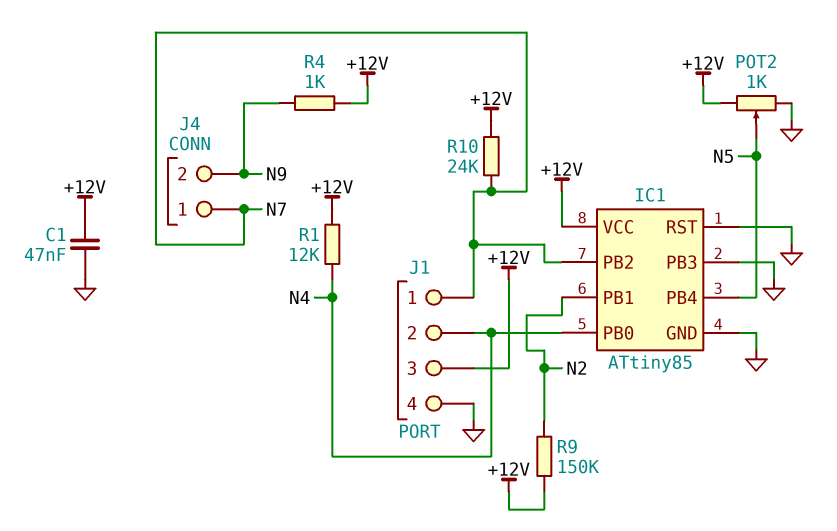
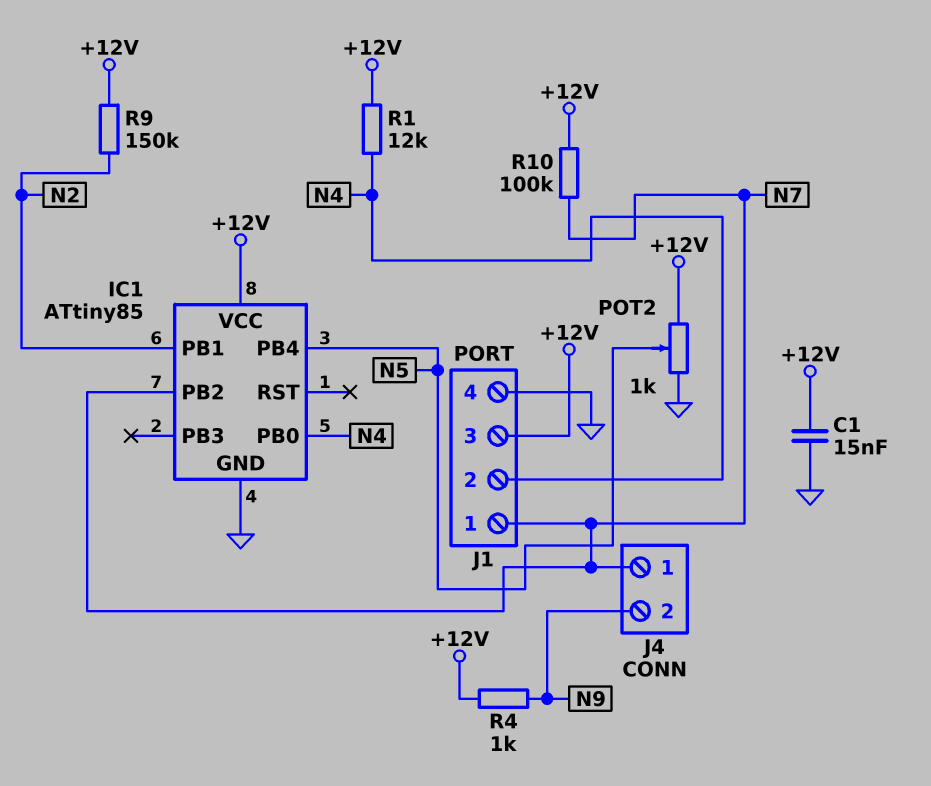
C1: 47nF (+12V, GND) -> 15nF (+12V, GND)
IC1 pin PB3: GND -> none
IC1 pin RST: GND -> none
R10: 24k (+12V, N7) -> 100k (+12V, N7)

